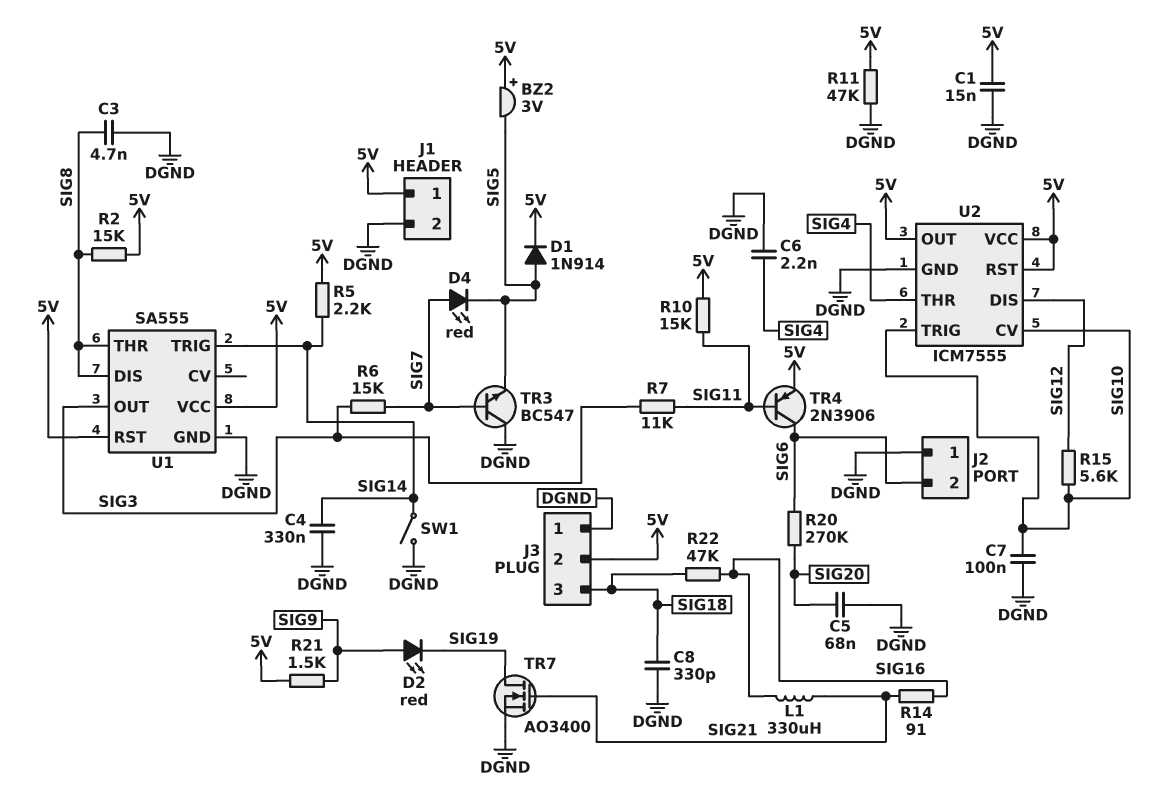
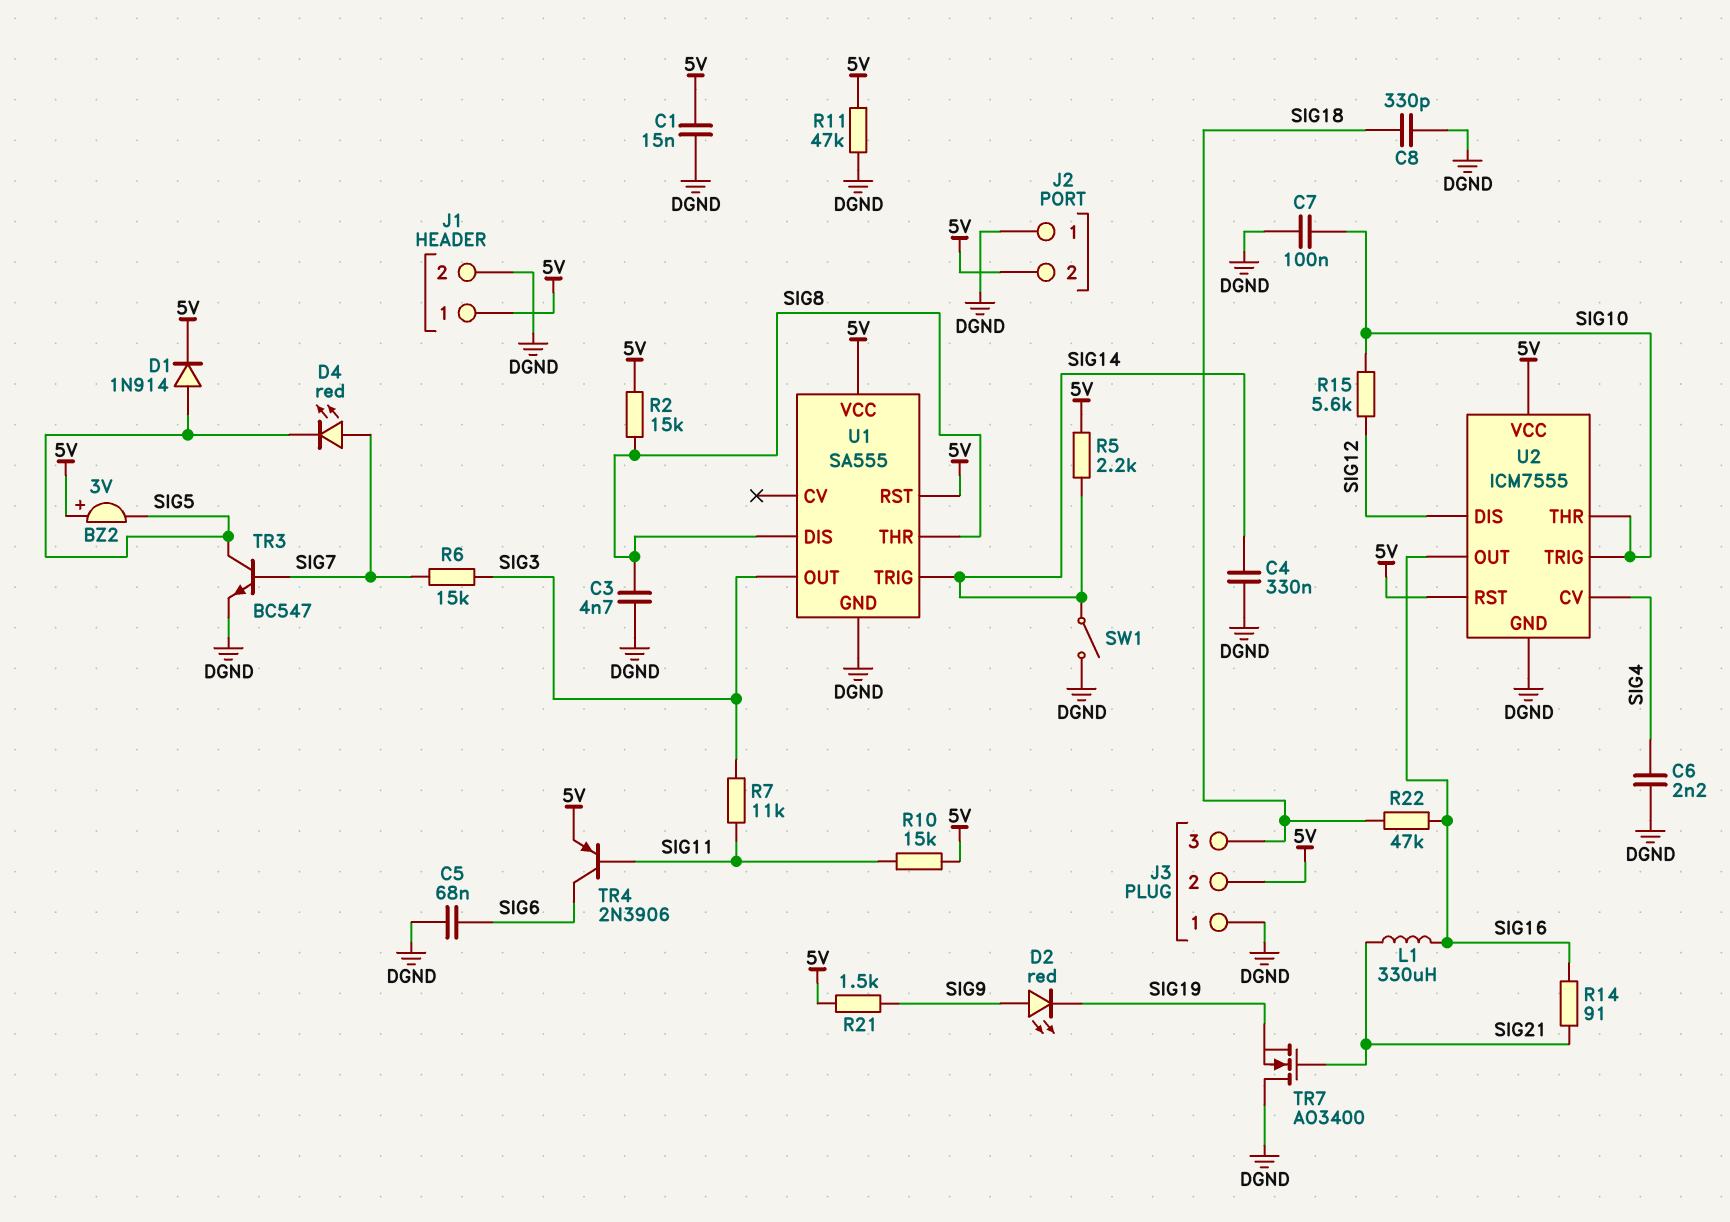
C5: 68nF (DGND, SIG20) -> 68nF (DGND, SIG6)
J2 pin 2: SIG6 -> 5V
R20: 270k (SIG6, SIG20) -> none
TR3: NPN BC547 (B SIG7, C DGND, E SIG5) -> NPN BC547 (B SIG7, C SIG5, E DGND)
TR7: NMOS AO3400 (G SIG21, D SIG19, S DGND) -> NMOS AO3400 (G SIG21, D DGND, S SIG19)
U2 pin CV: SIG10 -> SIG4
U2 pin OUT: 5V -> SIG16
U2 pin THR: SIG4 -> SIG10

